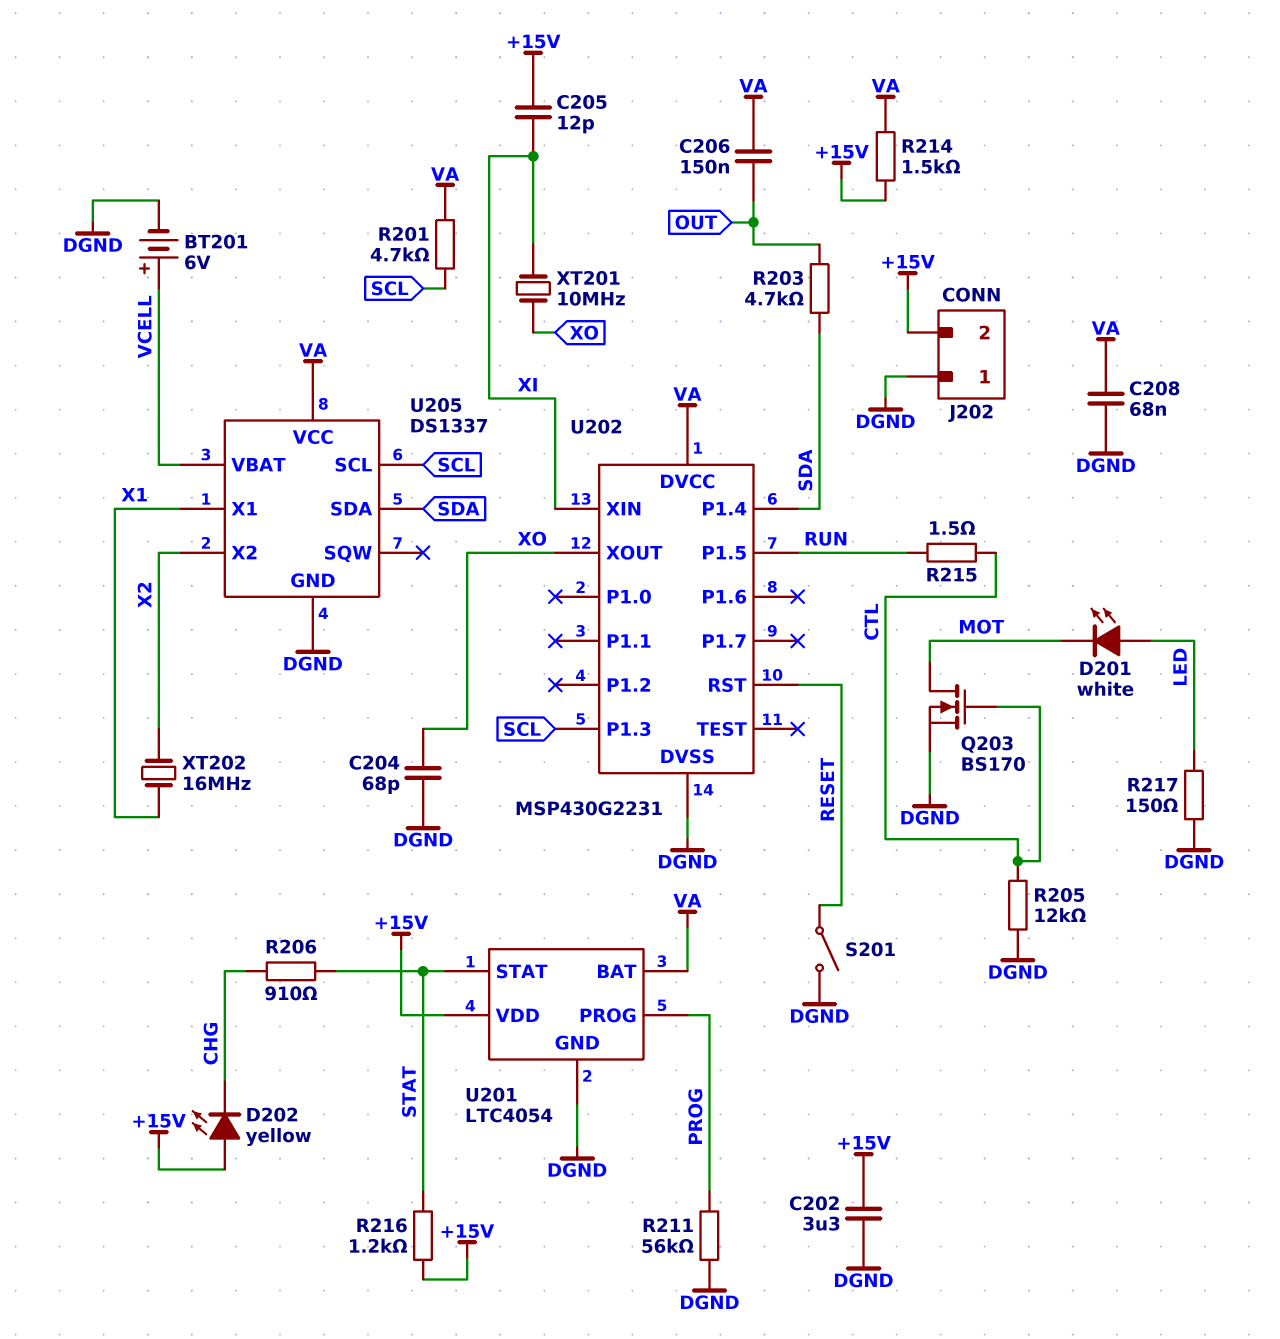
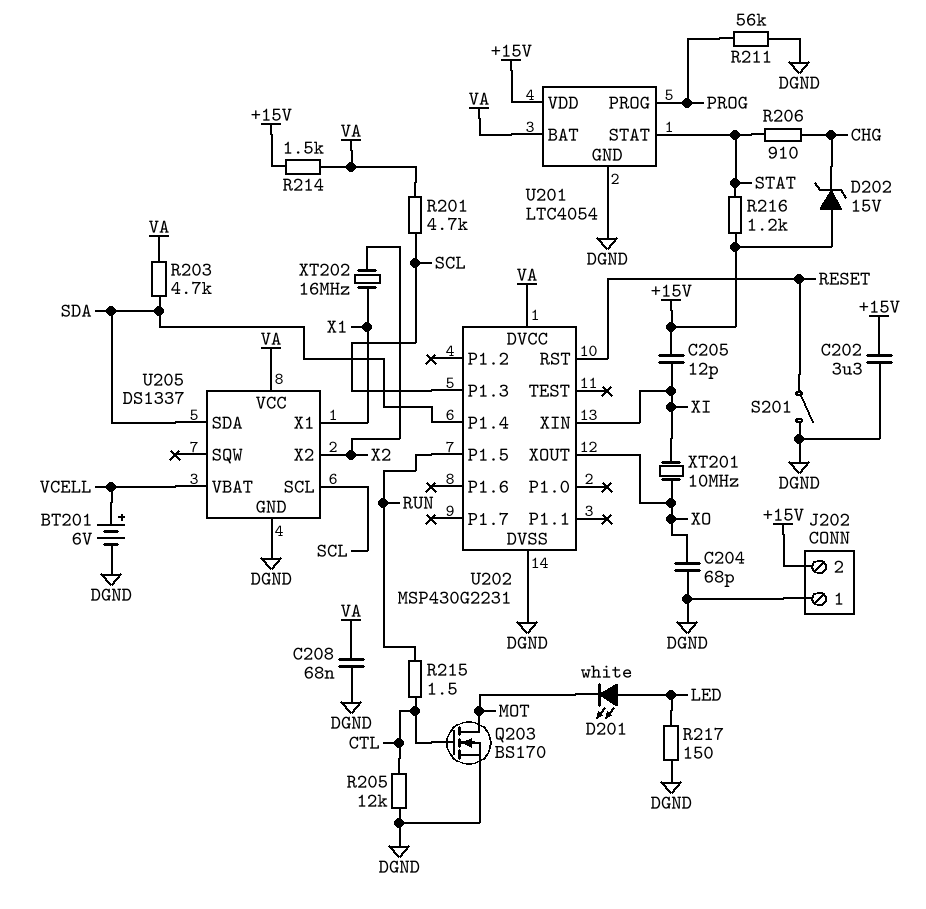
C206: 150nF (OUT, VA) -> none
D202: LED yellow (A +15V, K CHG) -> zener 15V (A +15V, K CHG)
R203: 4.7k (OUT, SDA) -> 4.7k (SDA, VA)

